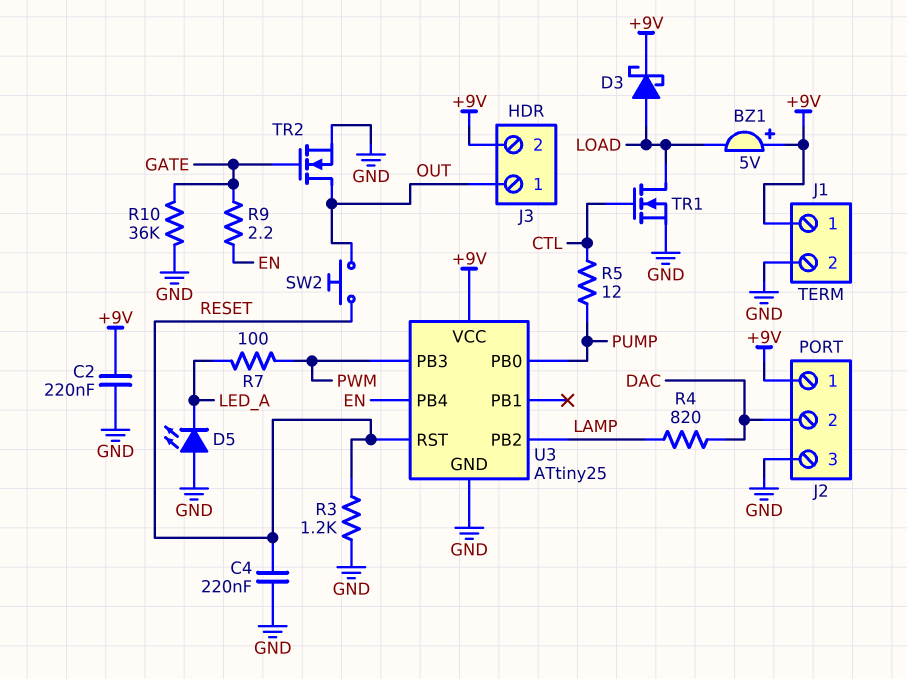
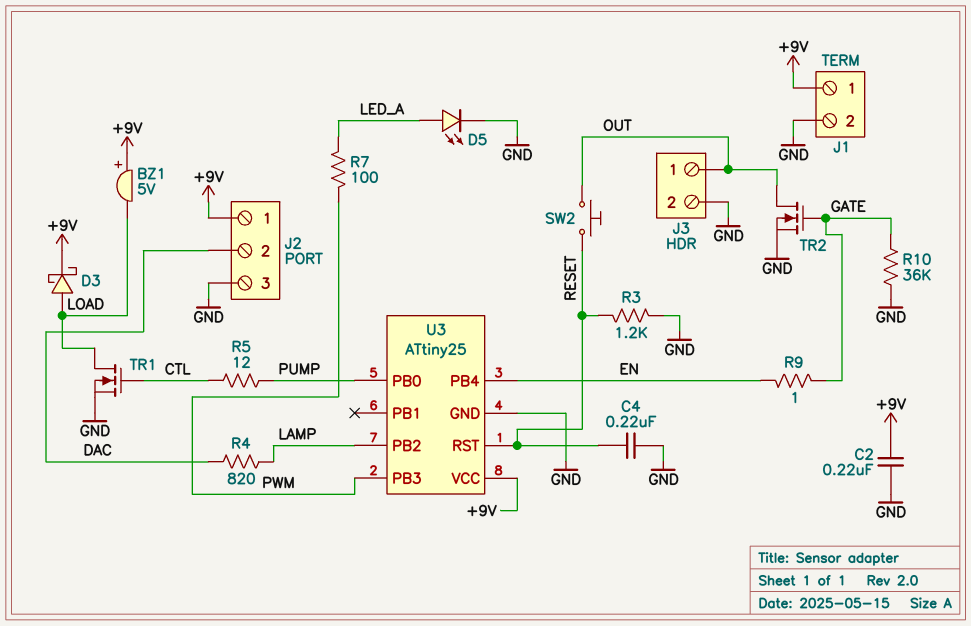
D5: LED (A GND, K LED_A) -> LED (A LED_A, K GND)
J3 pin 2: +9V -> GND
R9: 2.2 (EN, GATE) -> 1 (EN, GATE)

